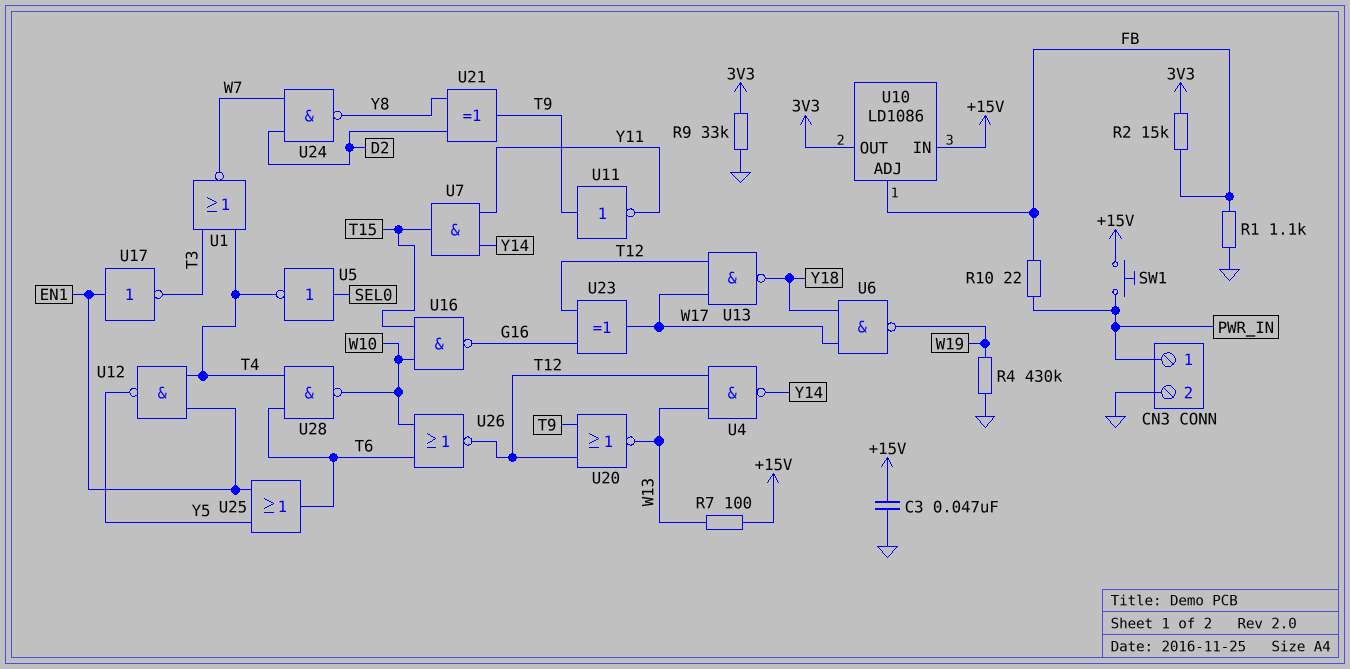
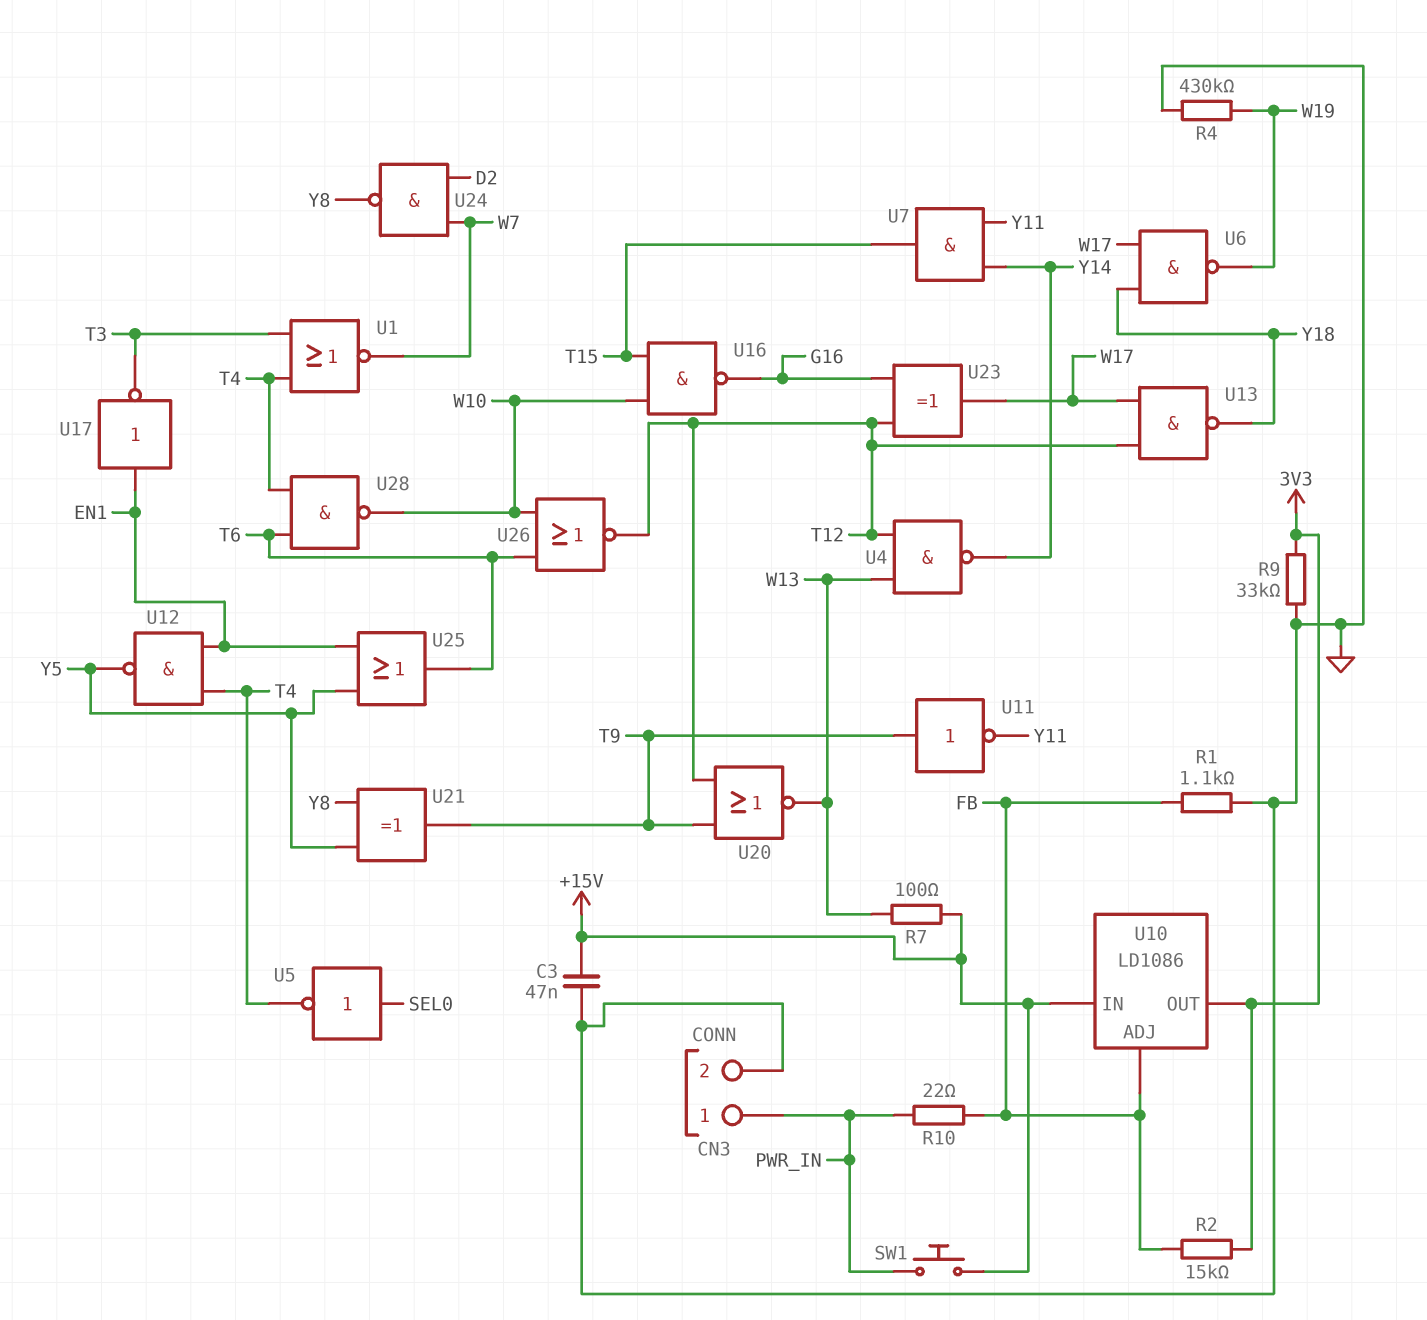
U21: XOR (in D2, in Y8, out T9) -> XOR (in Y5, in Y8, out T9)

